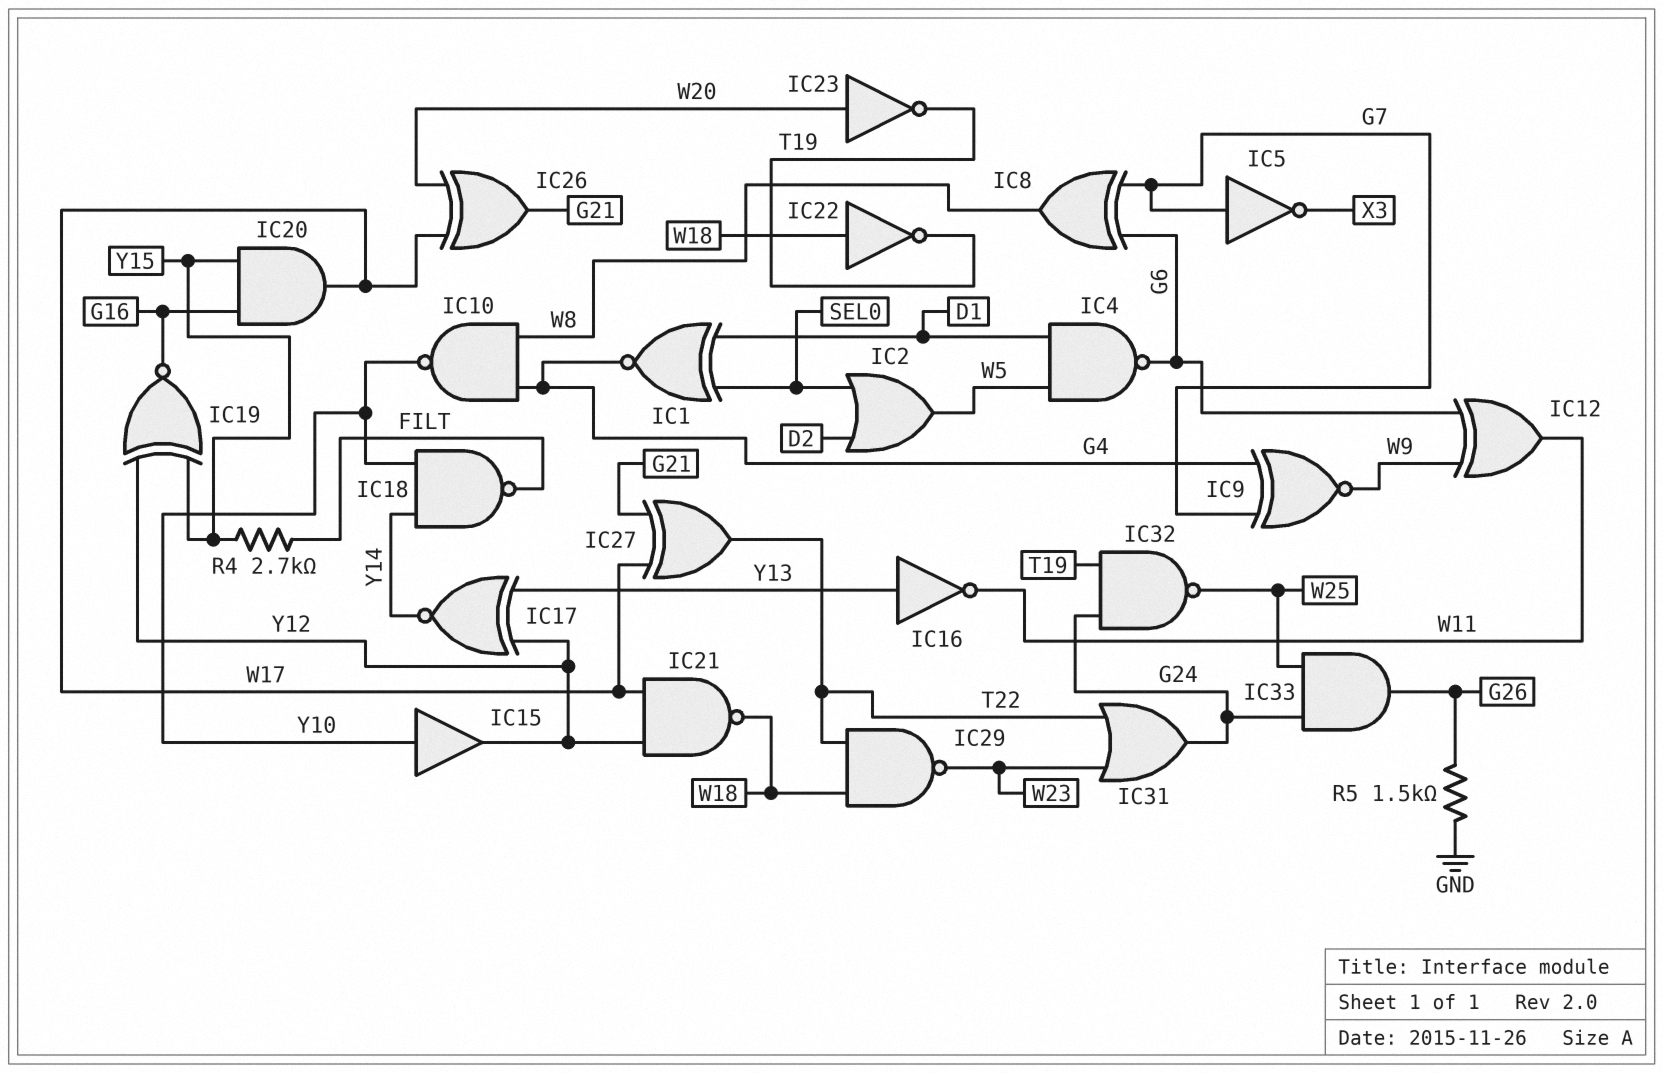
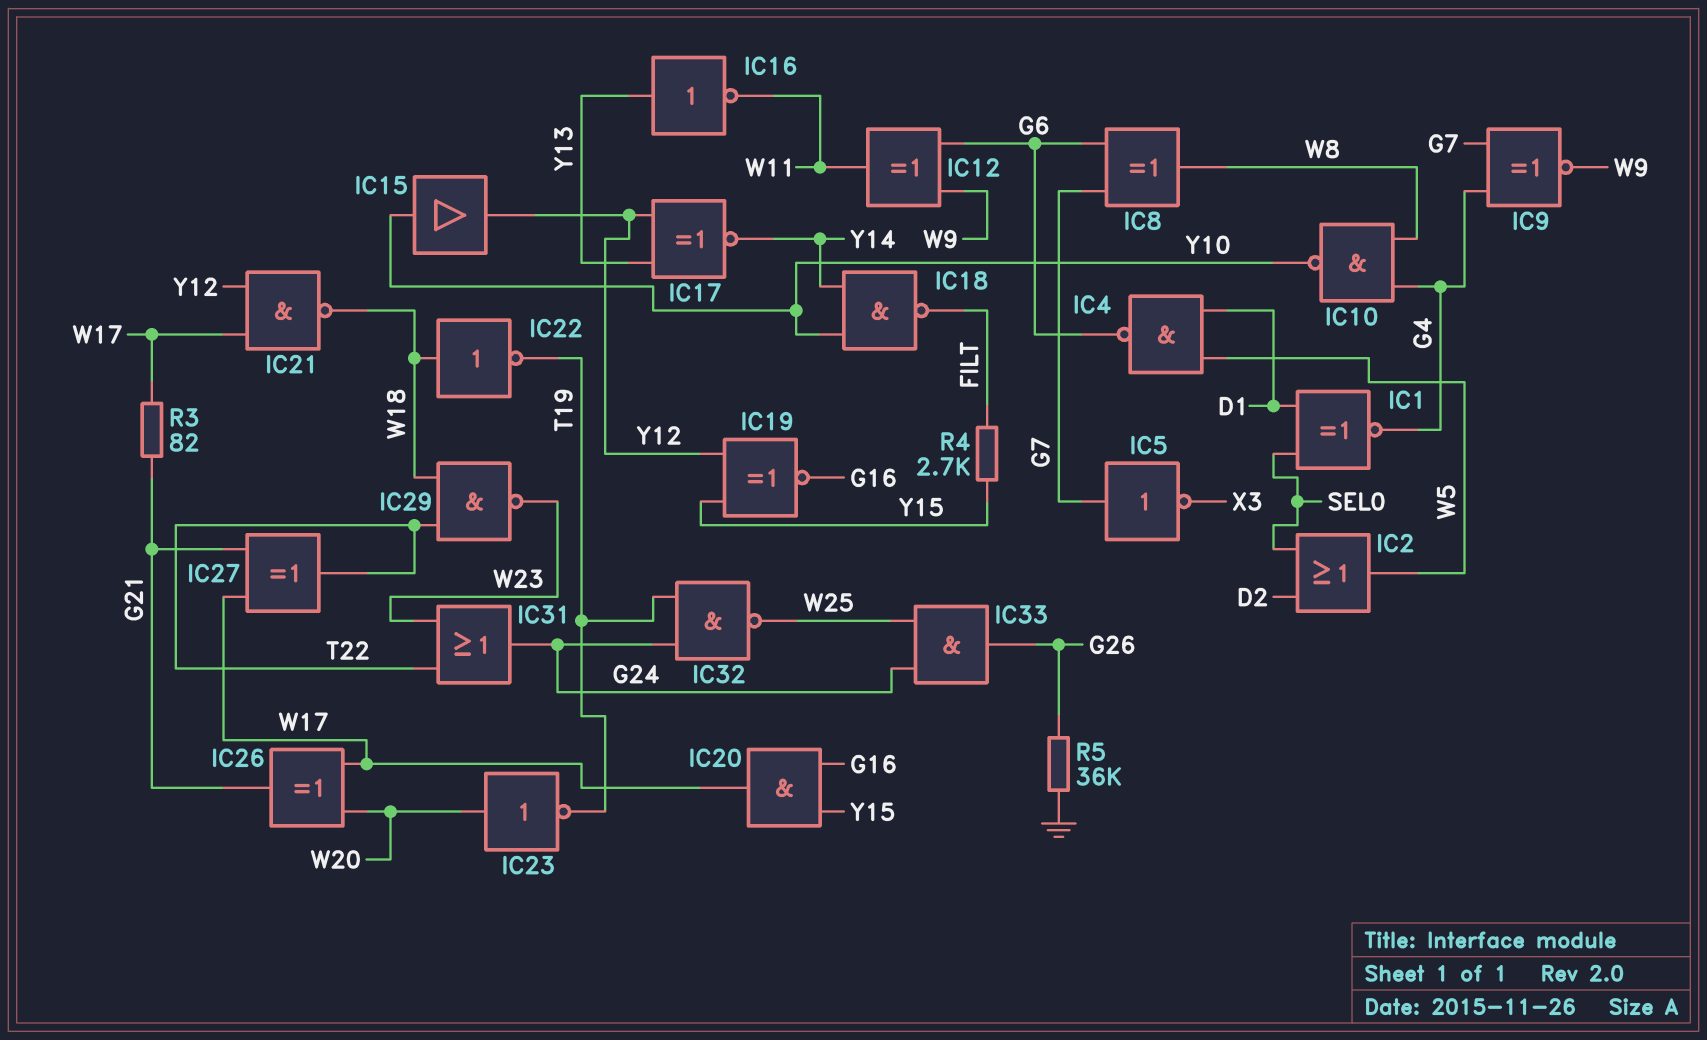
R3: none -> 82 (G21, W17)
R5: 1.5k (G26, GND) -> 36k (G26, GND)

